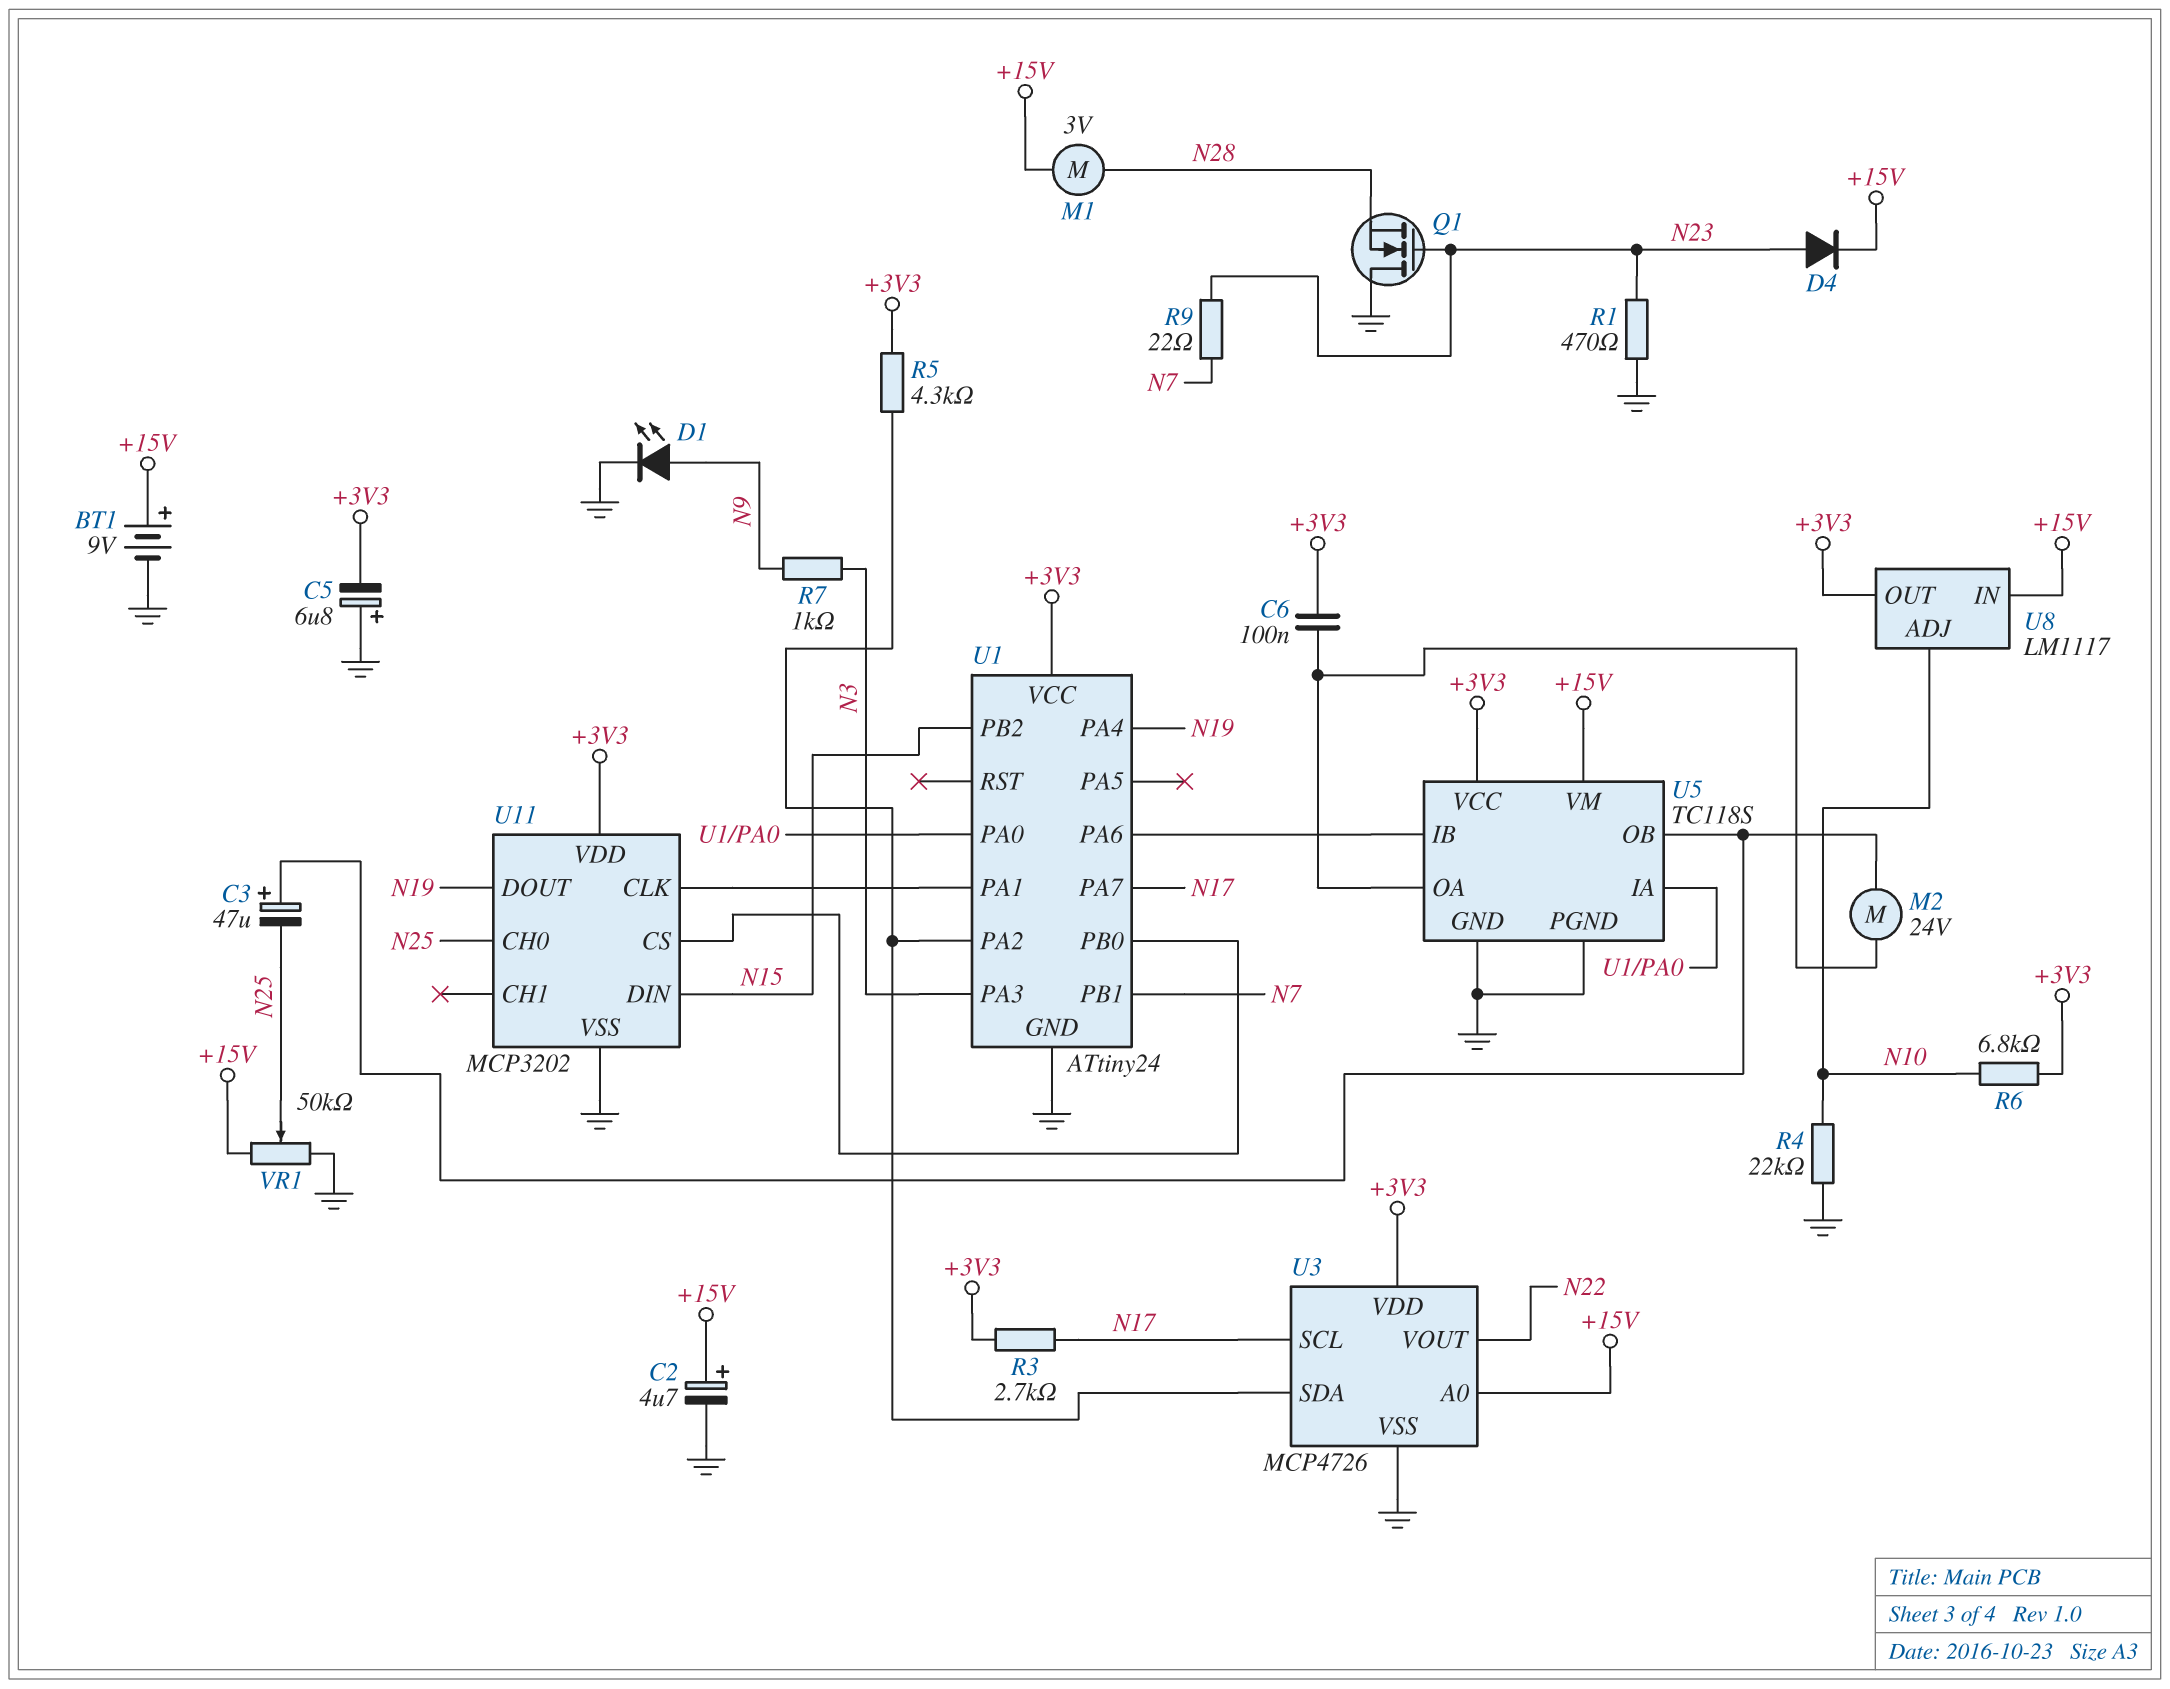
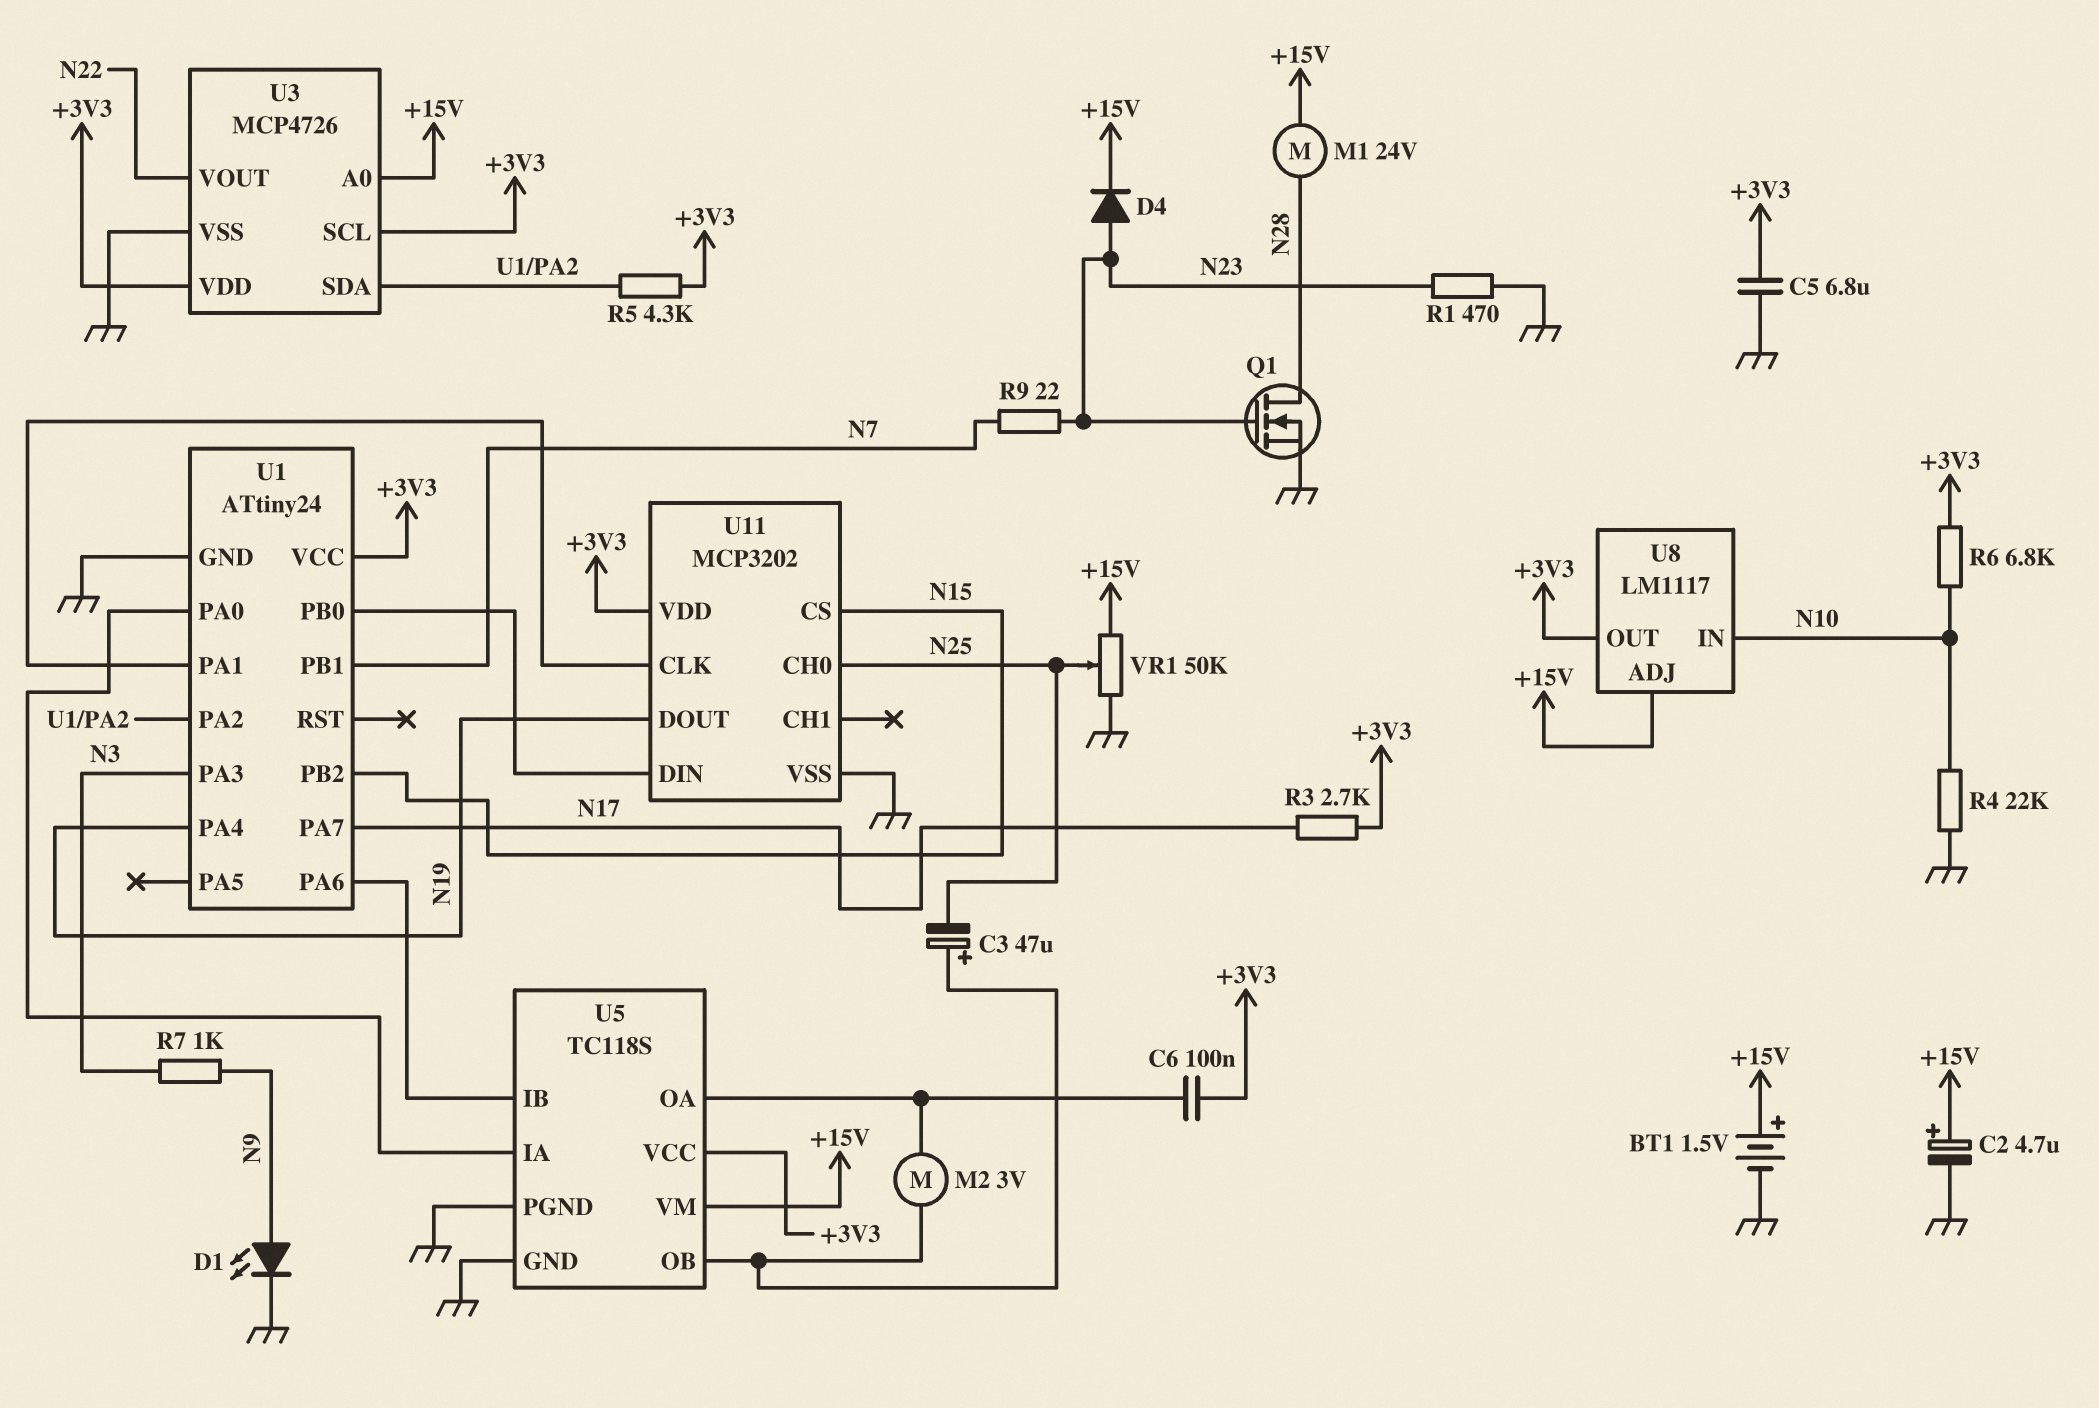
BT1: 9V (plus +15V, minus GND) -> 1.5V (plus +15V, minus GND)
C5: 6.8uF (plus GND, minus +3V3) -> 6.8uF (+3V3, GND)
M1: motor 3V (+15V, N28) -> motor 24V (+15V, N28)
M2: motor 24V (U5/OA, U5/OB) -> motor 3V (U5/OA, U5/OB)
Q1: NMOS (G N23, D GND, S N28) -> NMOS (G N23, D N28, S GND)
U3 pin SCL: N17 -> +3V3
U8 pin ADJ: N10 -> +15V
U8 pin IN: +15V -> N10
U11 pin CS: U1/PB0 -> N15
U11 pin DIN: N15 -> U1/PB0

